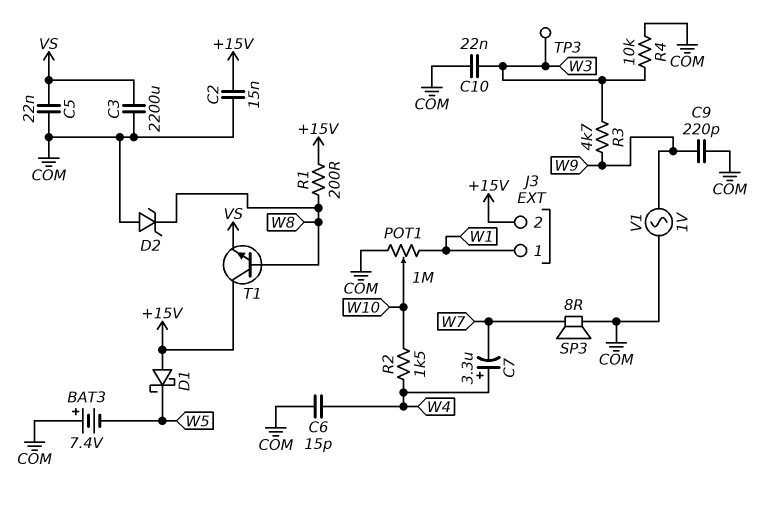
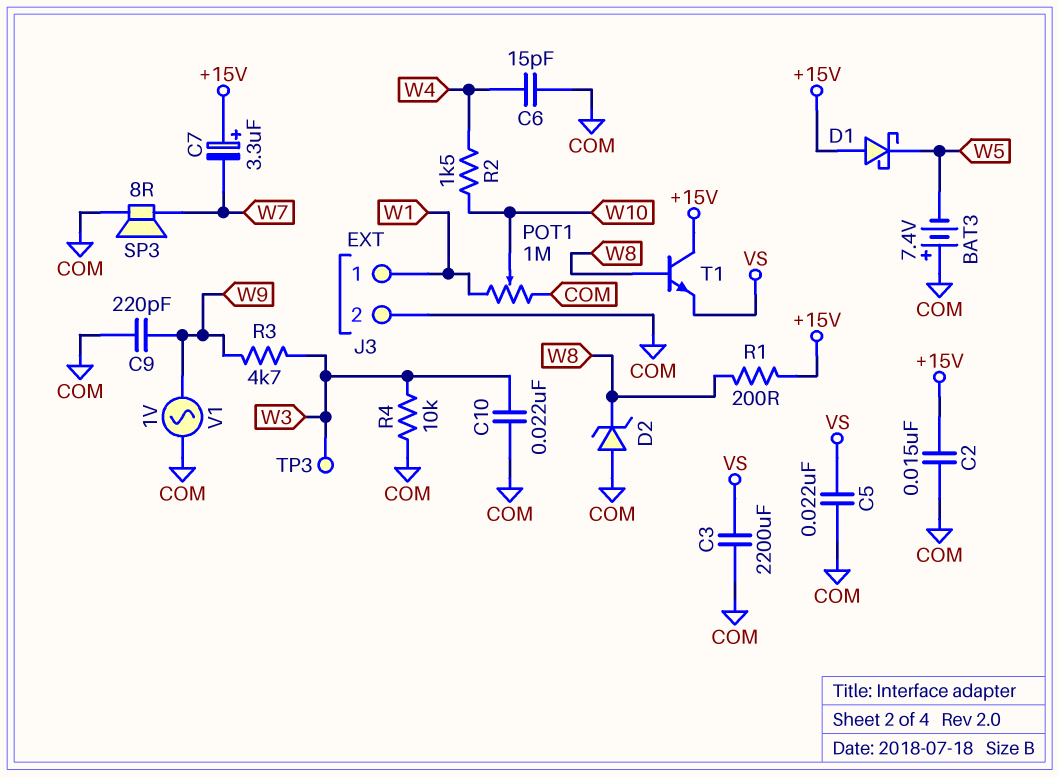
C7: 3.3uF (plus W4, minus W7) -> 3.3uF (plus +15V, minus W7)
J3 pin 2: +15V -> COM

